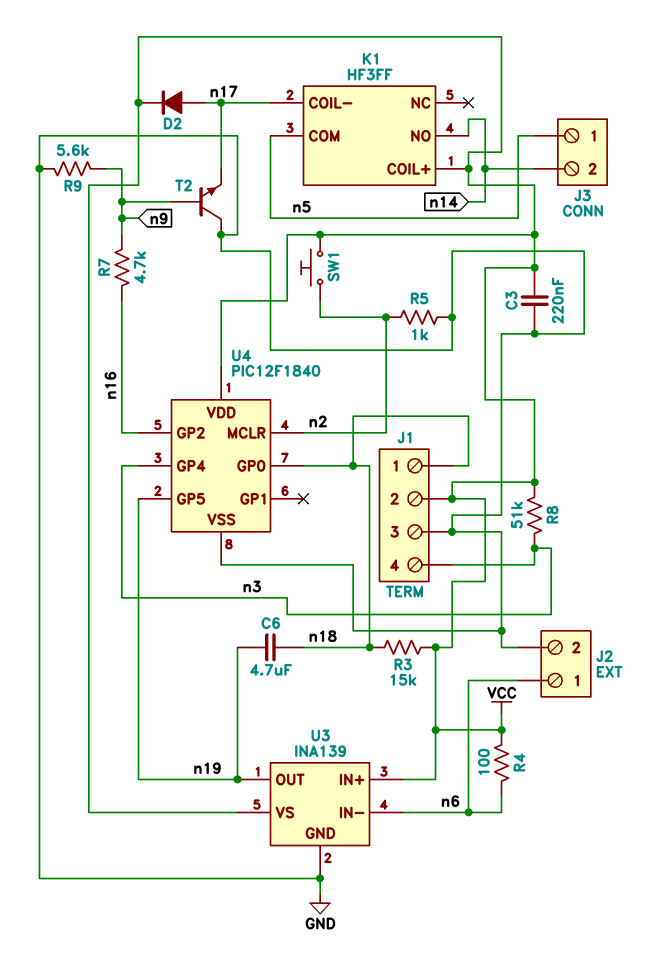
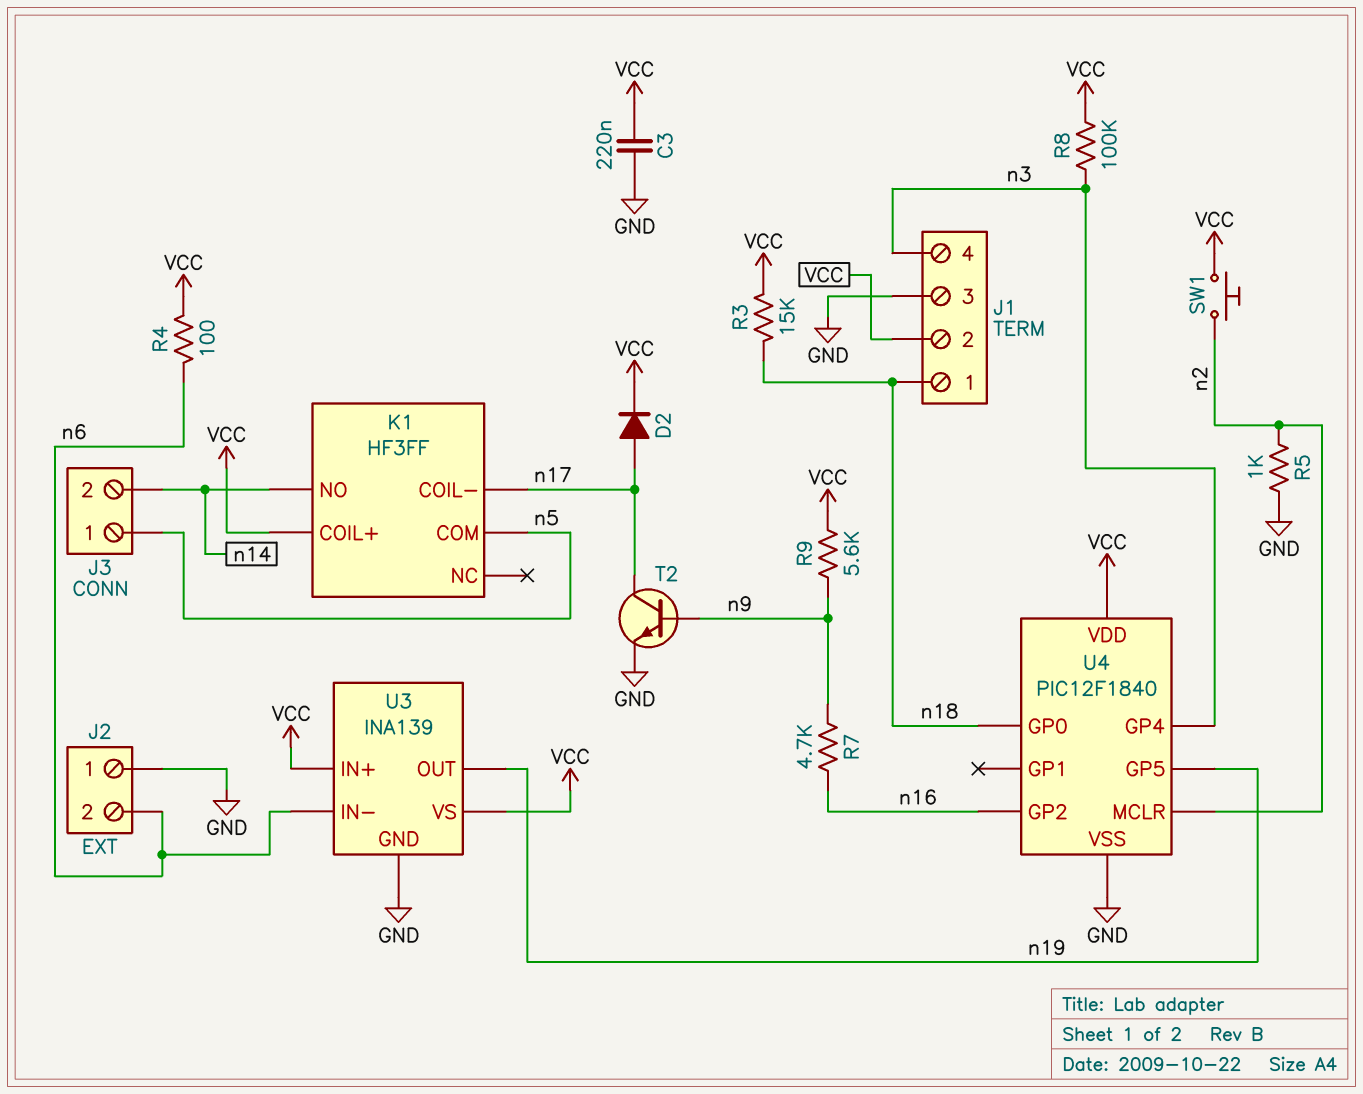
C6: 4.7uF (n18, n19) -> none
J2 pin 1: n6 -> GND
J2 pin 2: GND -> n6
R8: 51k (VCC, n3) -> 100k (VCC, n3)
R9: 5.6k (GND, n9) -> 5.6k (VCC, n9)
T2: NPN (B n9, C GND, E n17) -> NPN (B n9, C n17, E GND)

